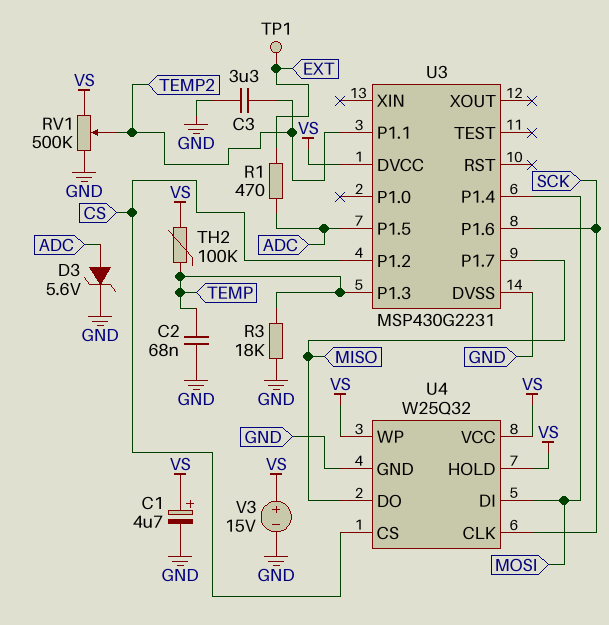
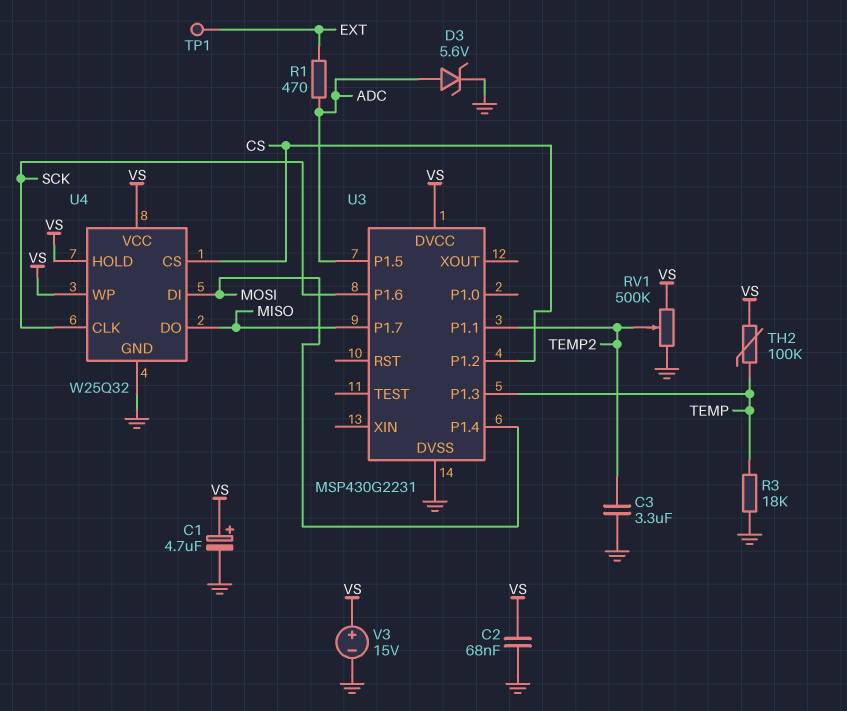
C2: 68nF (GND, TEMP) -> 68nF (GND, VS)

